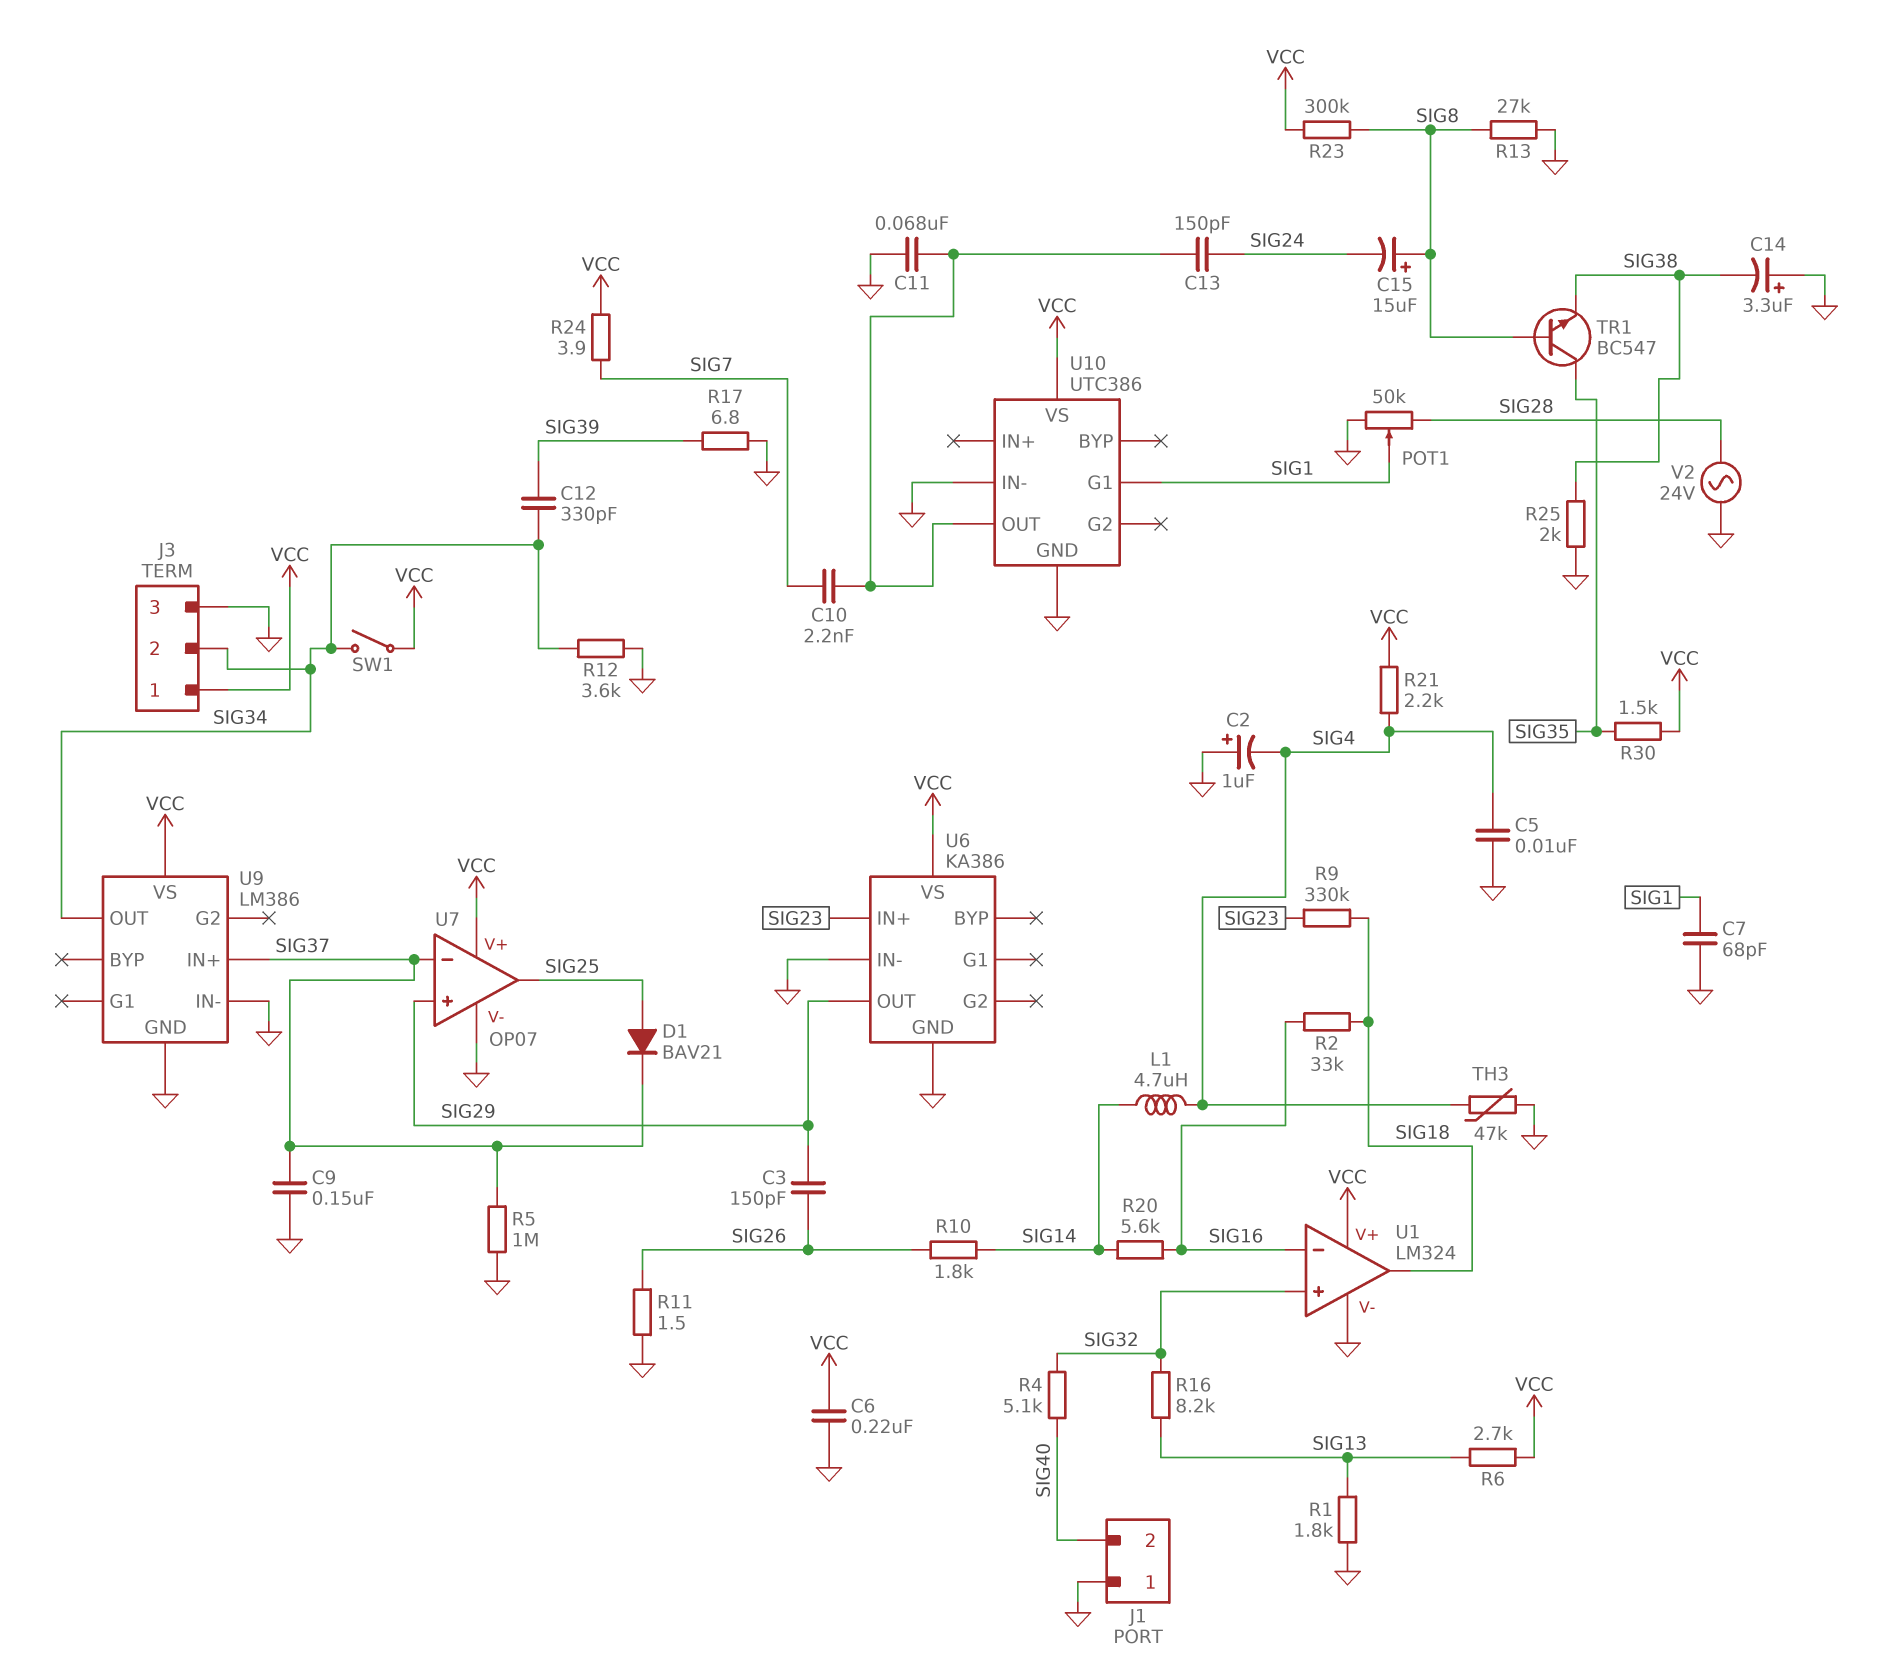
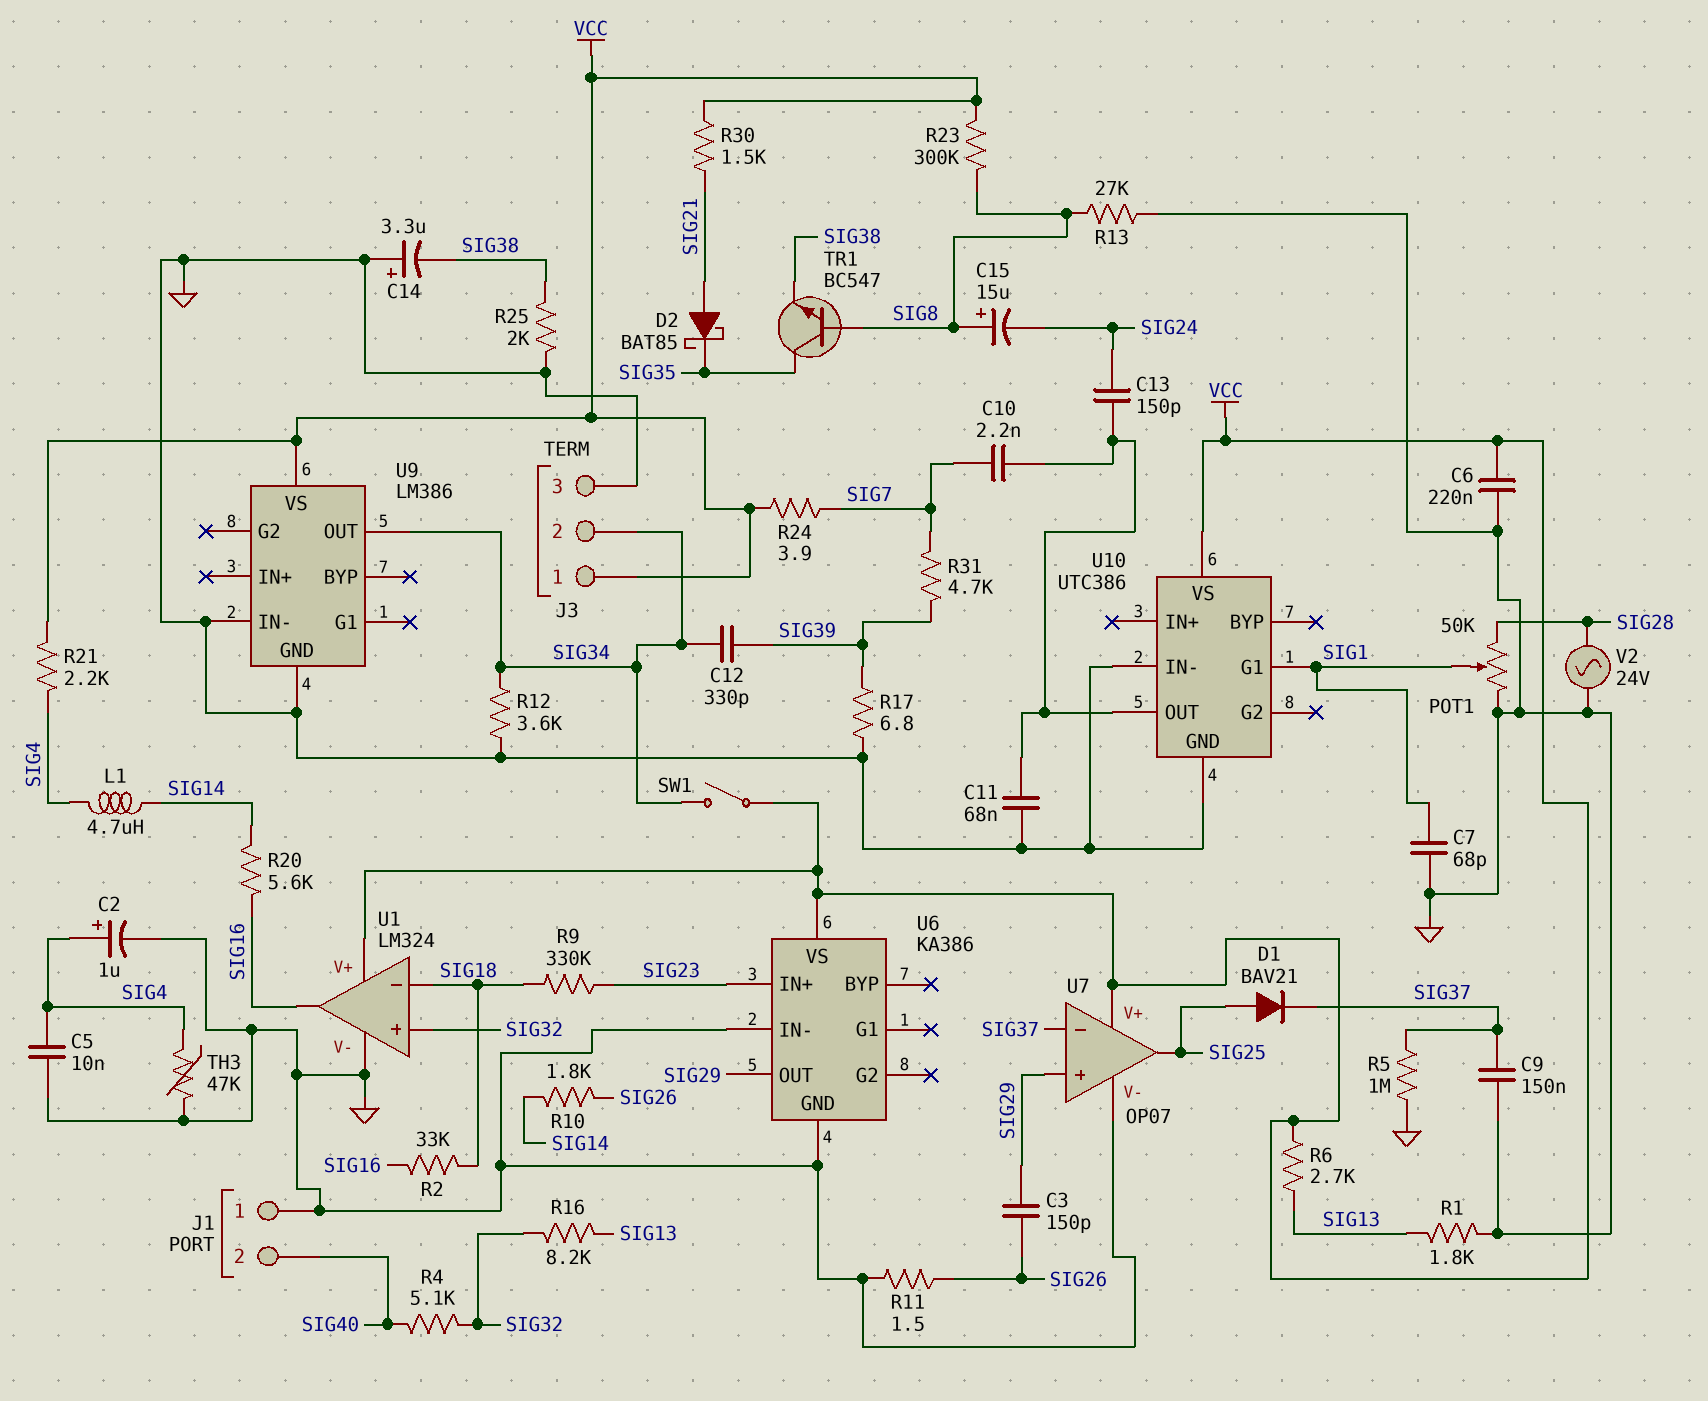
C2: 1uF (plus GND, minus SIG4) -> 1uF (plus SIG4, minus GND)
D2: none -> schottky BAT85 (A SIG21, K SIG35)
R30: 1.5k (SIG35, VCC) -> 1.5k (SIG21, VCC)
R31: none -> 4.7k (SIG7, SIG39)
U1 pin in-: SIG16 -> SIG18
U1 pin out: SIG18 -> SIG16
U9 pin IN+: SIG37 -> none

